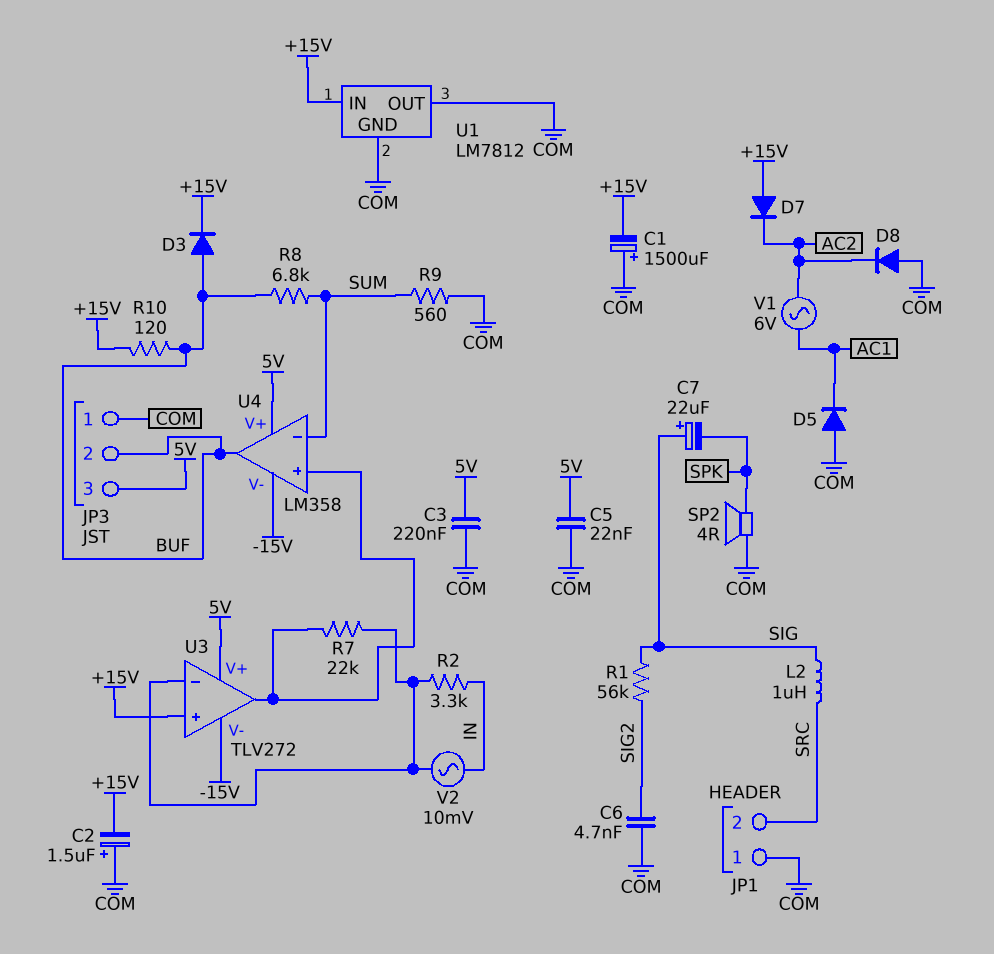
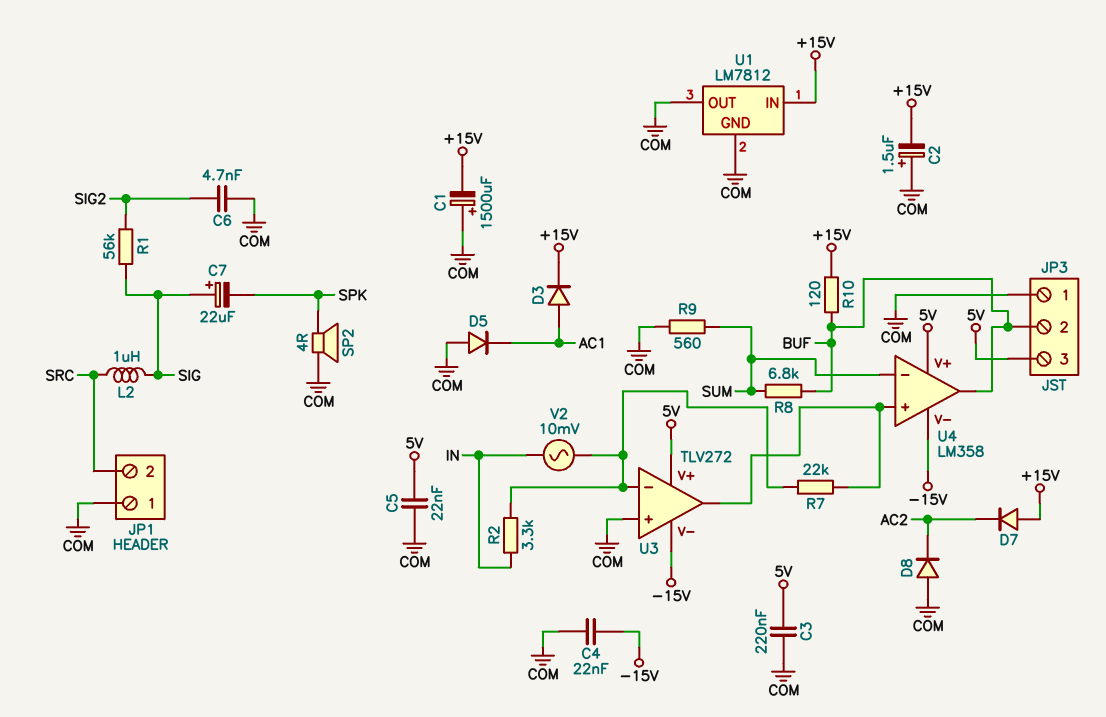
C4: none -> 22nF (-15V, COM)
D3: diode (A BUF, K +15V) -> diode (A AC1, K +15V)
U3 pin in+: +15V -> COM
V1: AC 6V (AC1, AC2) -> none

